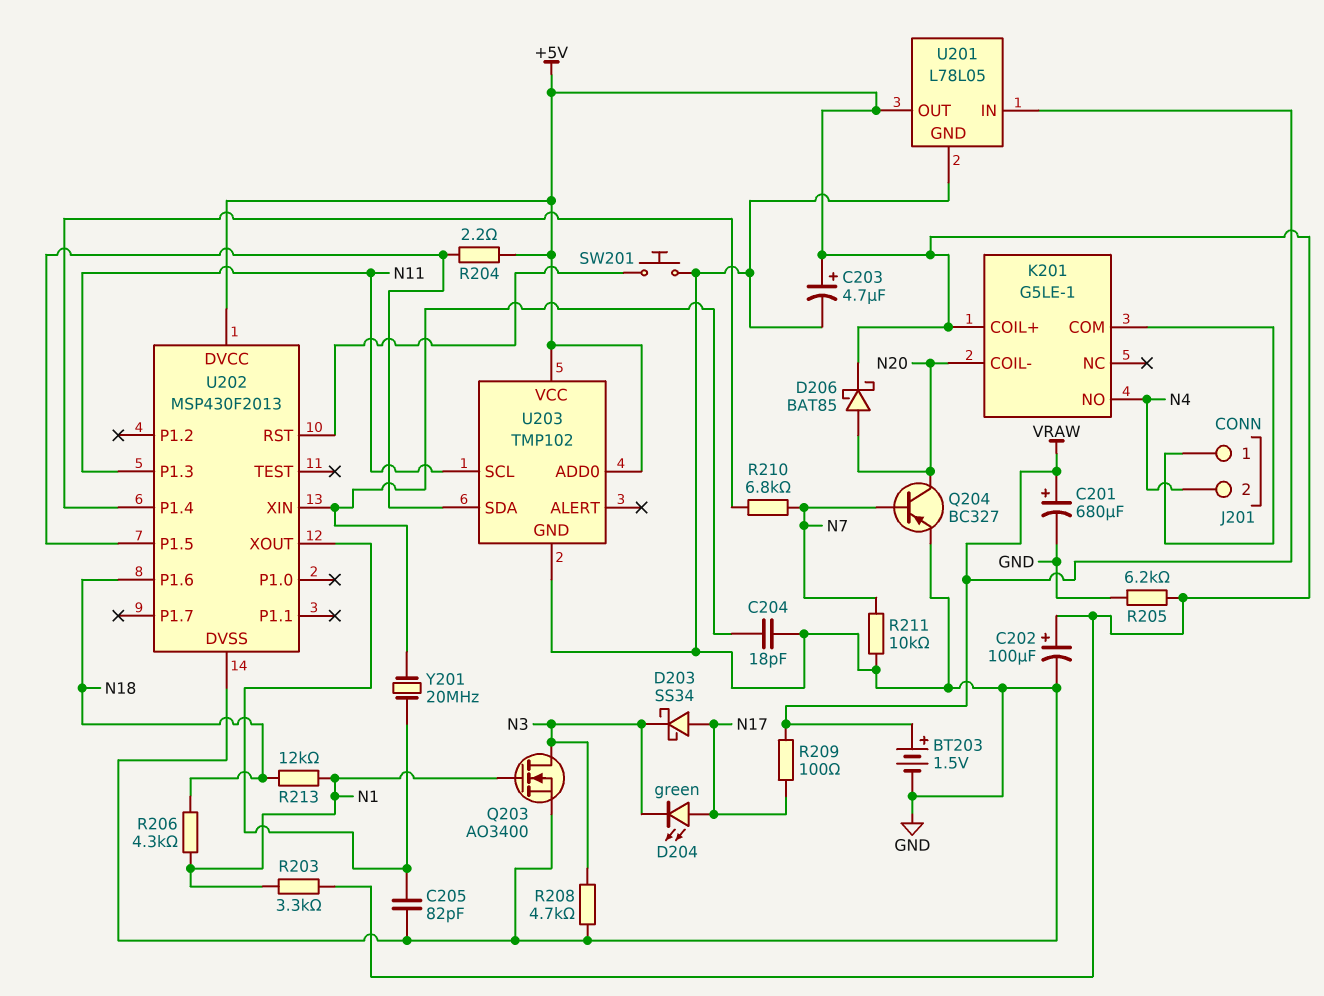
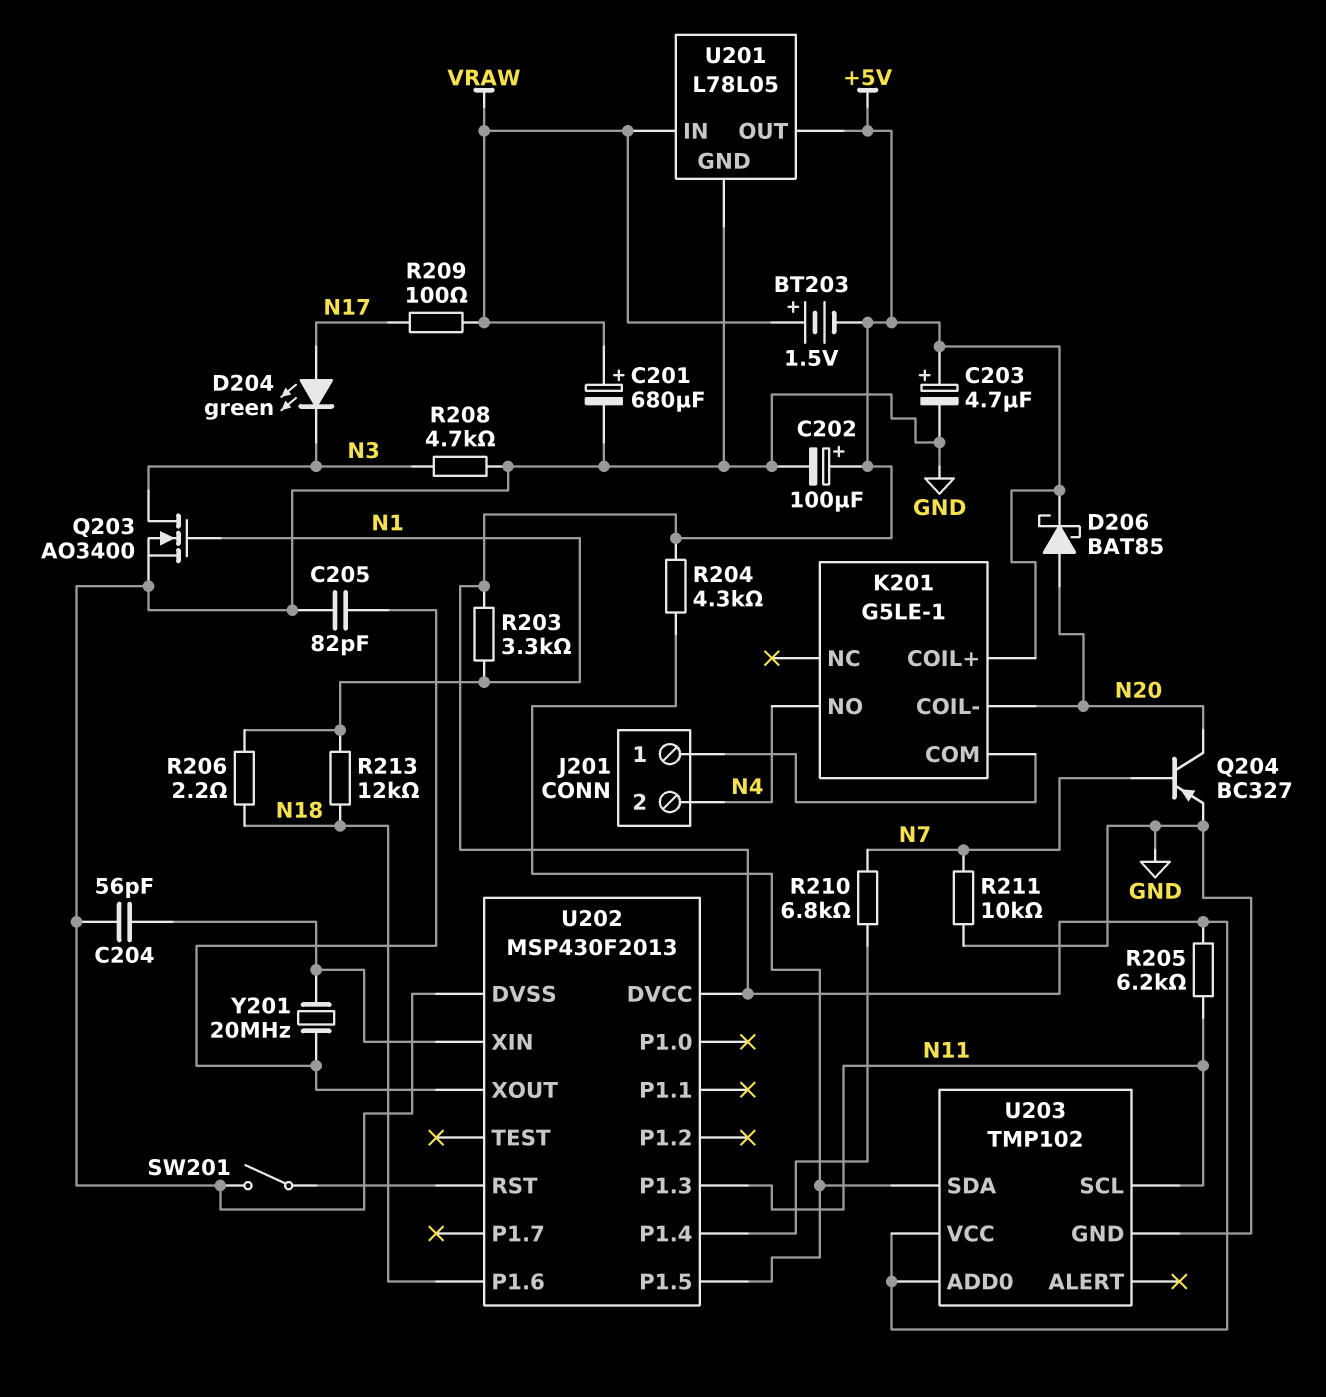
BT203: 1.5V (plus VRAW, minus GND) -> 1.5V (plus VRAW, minus +5V)
C204: 18pF (GND, U202/XIN) -> 56pF (GND, U202/XIN)
D203: schottky SS34 (A N17, K N3) -> none
R204: 2.2 (+5V, U202/P1.5) -> 4.3k (+5V, U202/P1.5)
R205: 6.2k (+5V, GND) -> 6.2k (+5V, N11)
R206: 4.3k (N1, N18) -> 2.2 (N1, N18)
SW201: button (GND, U202/RST) -> switch (GND, U202/RST)

